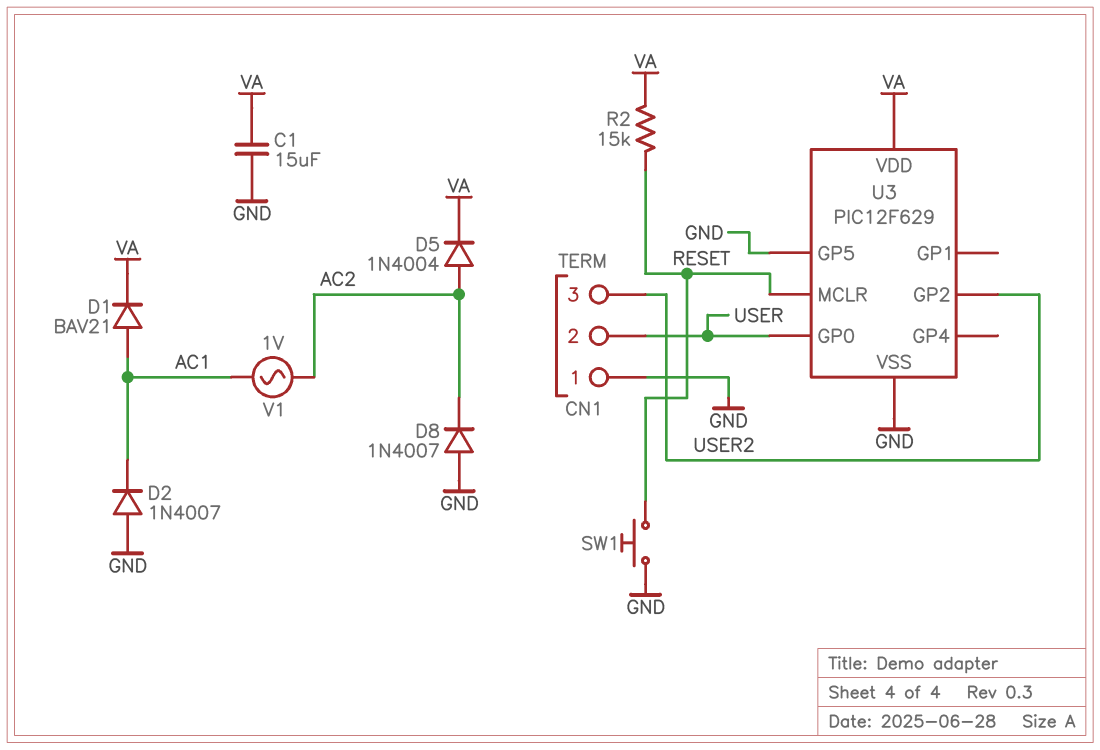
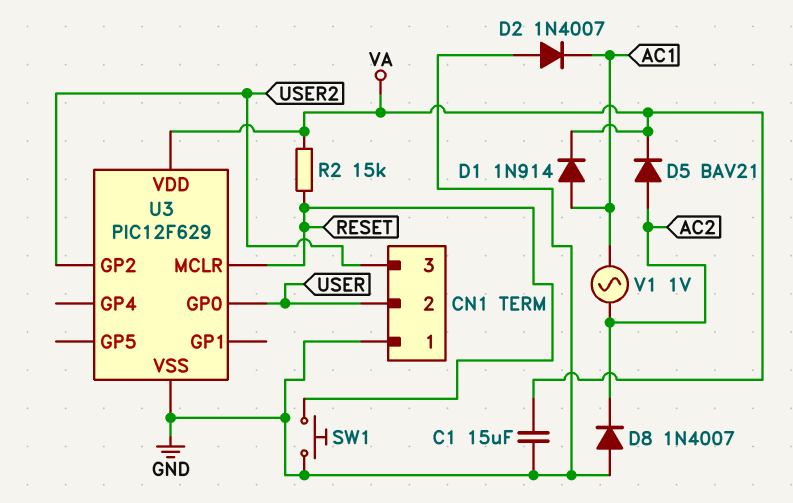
D1: diode BAV21 (A AC1, K VA) -> diode 1N914 (A AC1, K VA)
D5: diode 1N4004 (A AC2, K VA) -> diode BAV21 (A AC2, K VA)
U3 pin GP5: GND -> none

